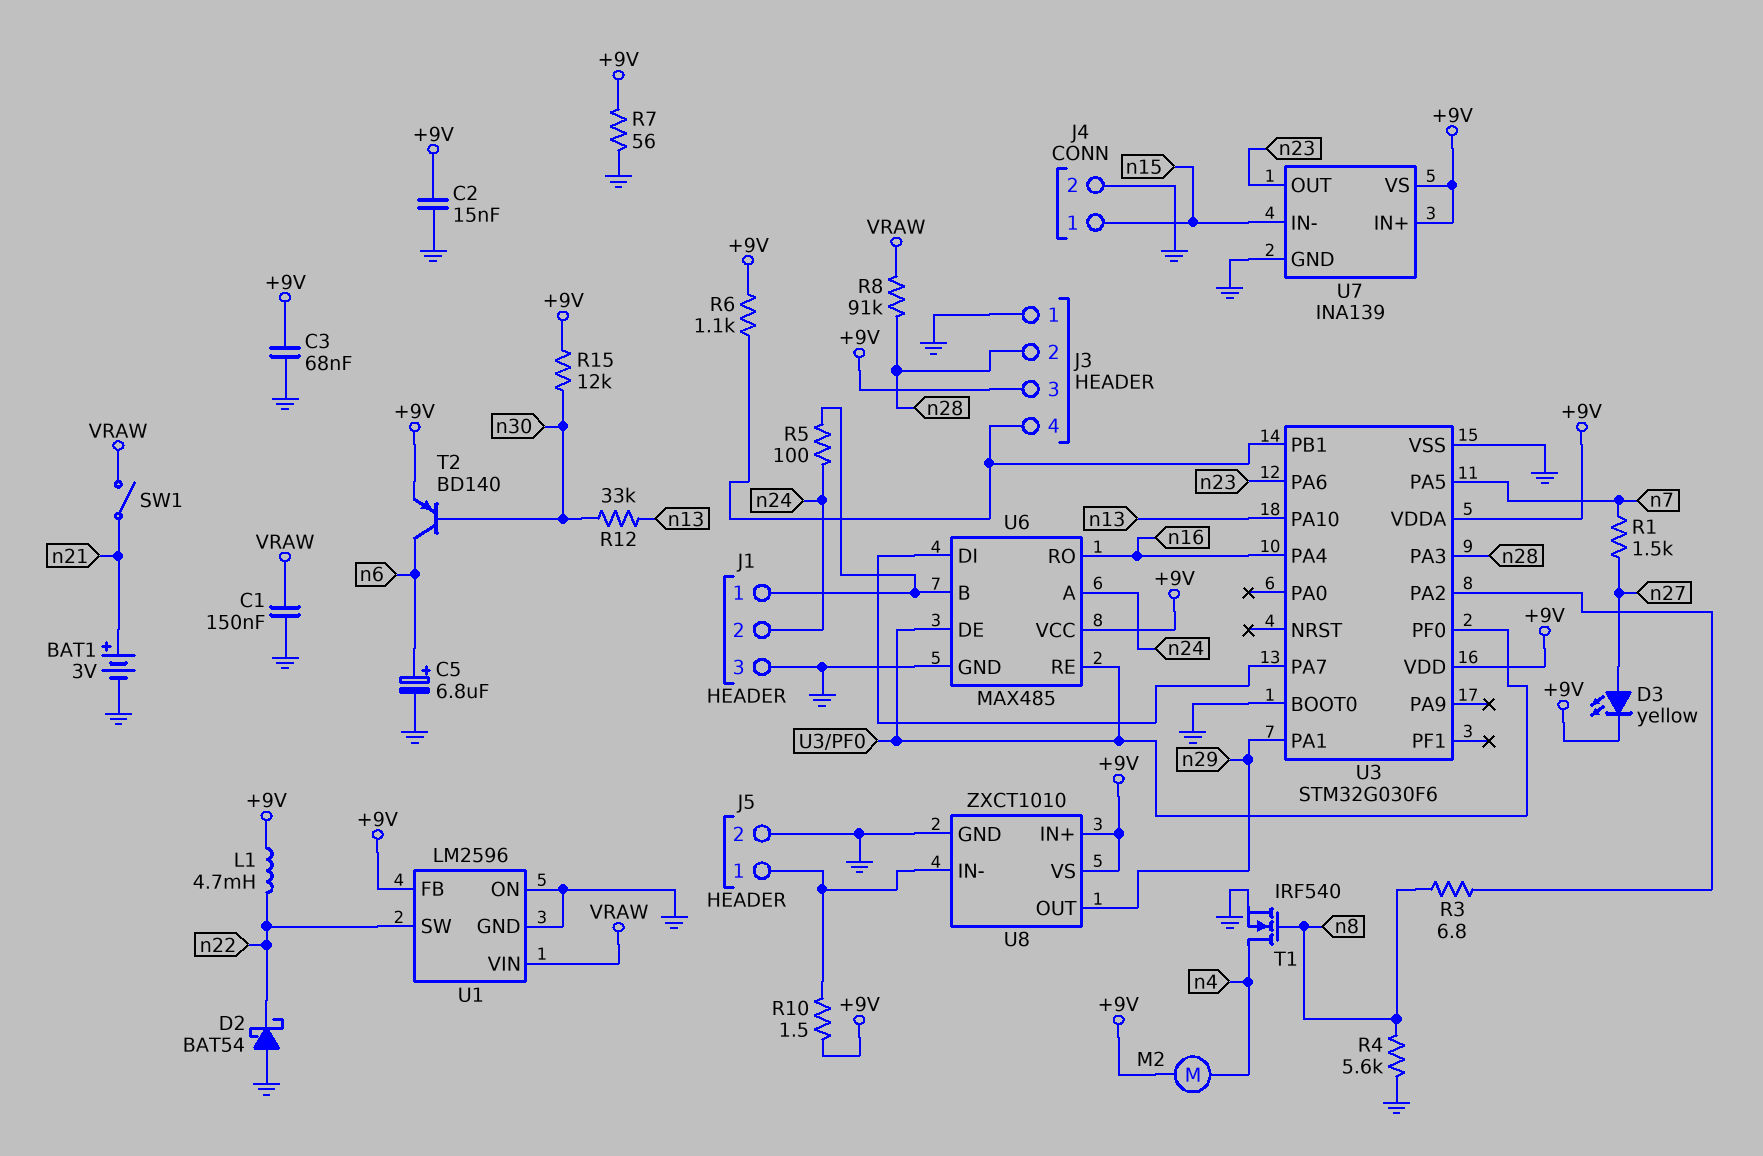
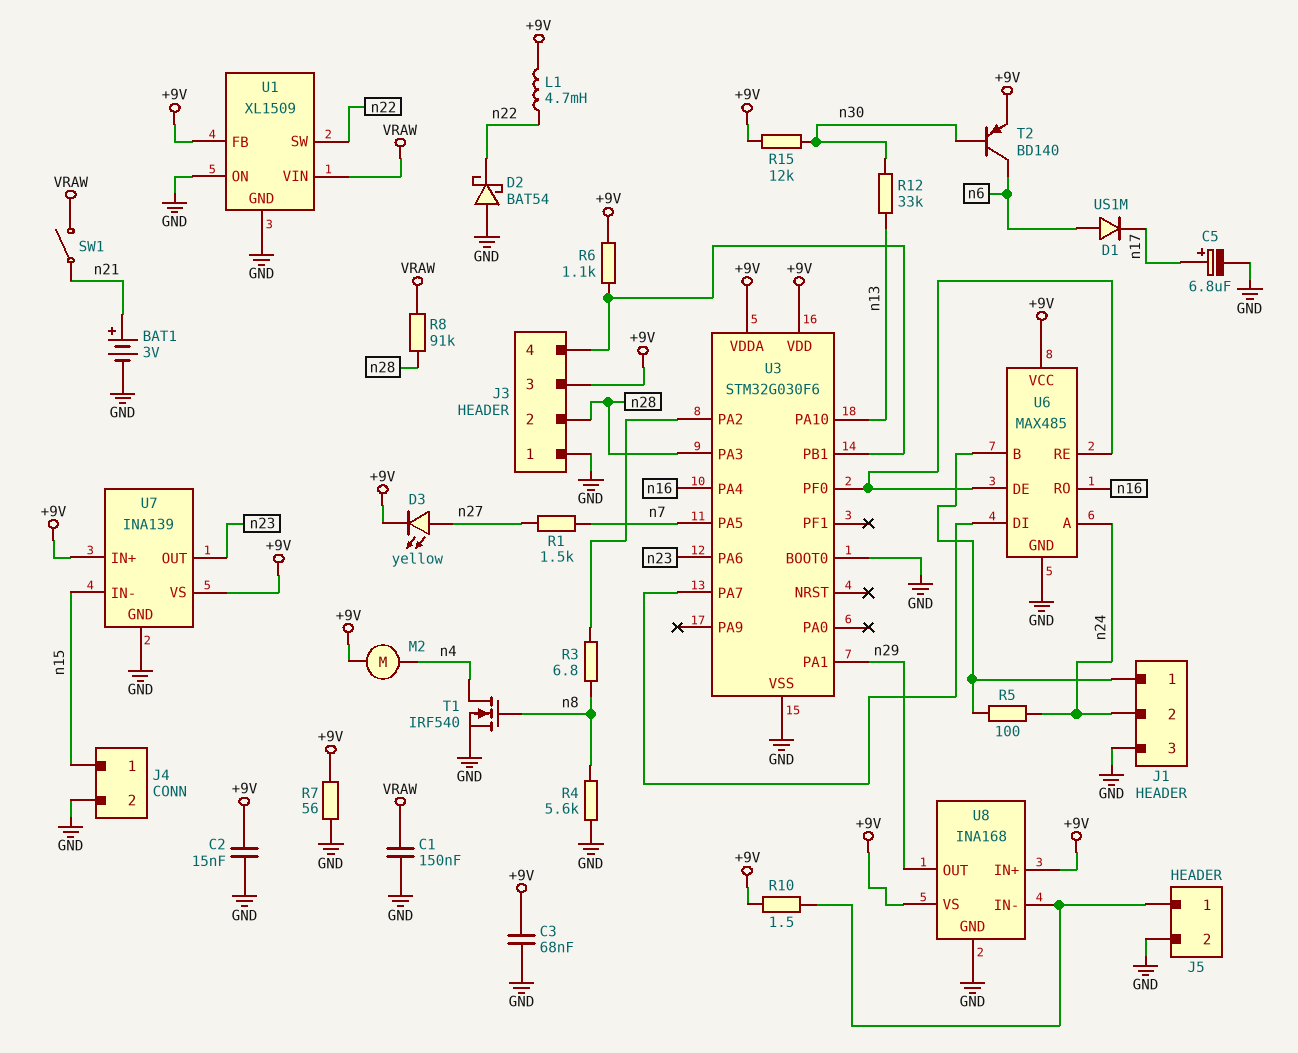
C5: 6.8uF (plus n6, minus GND) -> 6.8uF (plus n17, minus GND)
D1: none -> diode US1M (A n6, K n17)
U1: LM2596 -> XL1509
U8: ZXCT1010 -> INA168

